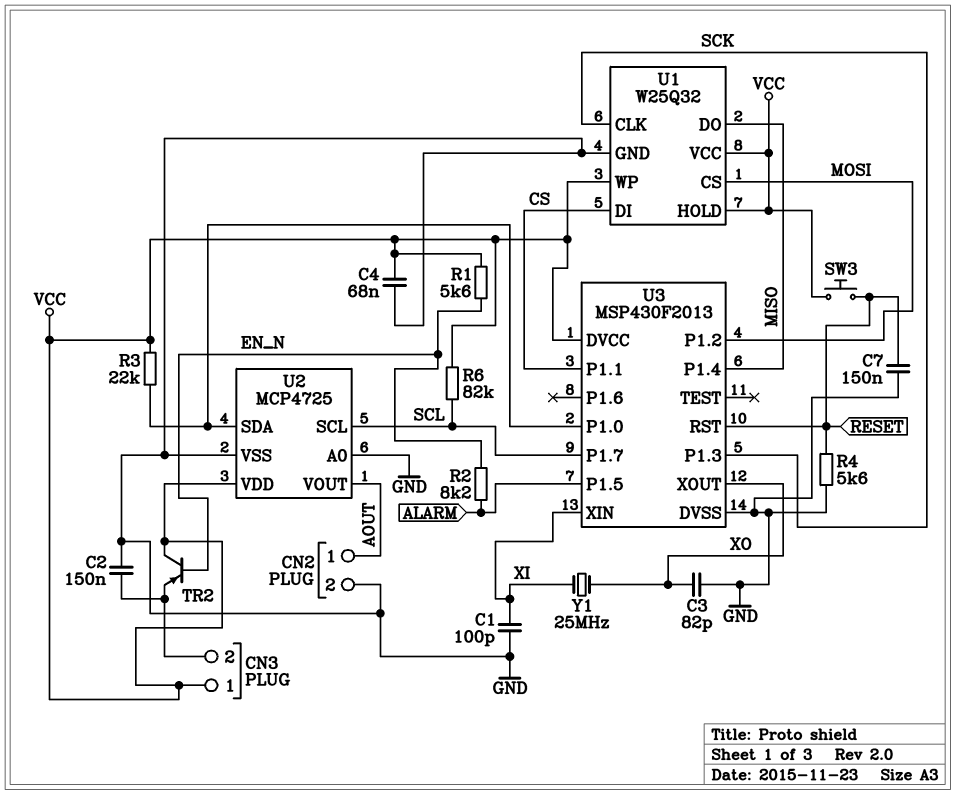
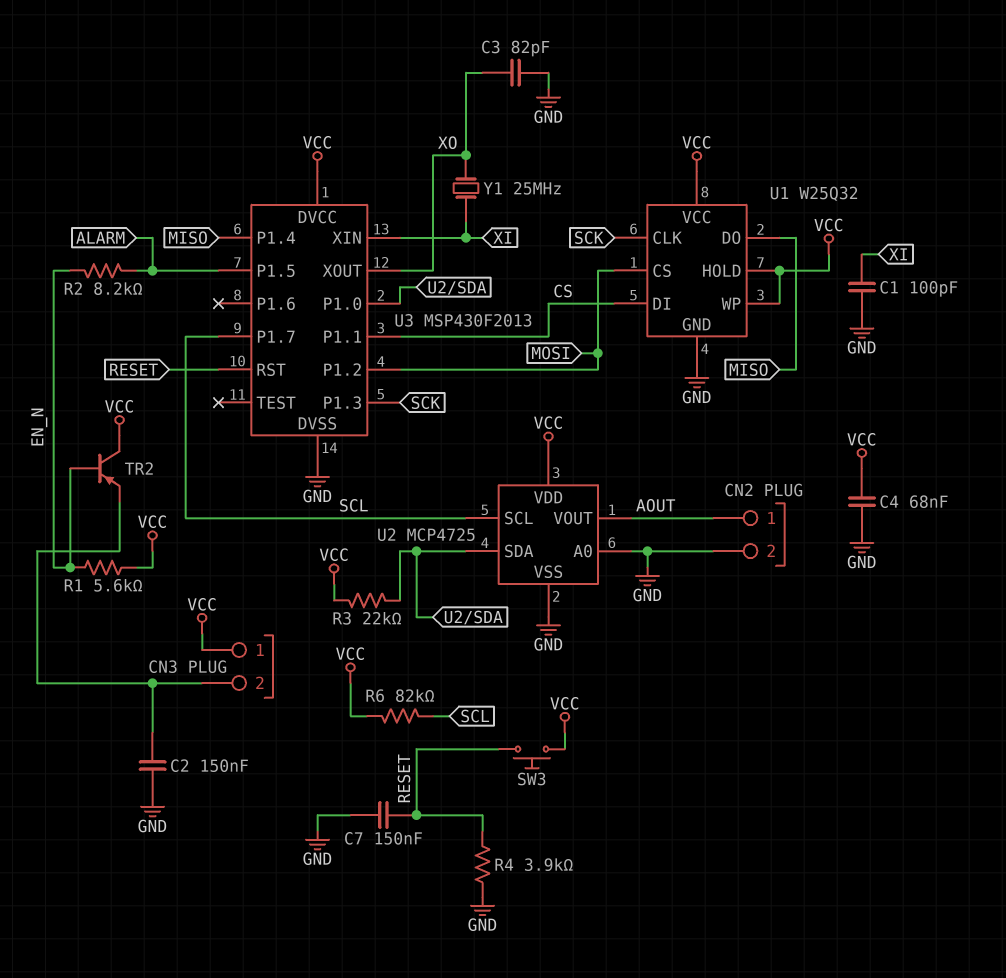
R4: 5.6k (GND, RESET) -> 3.9k (GND, RESET)

